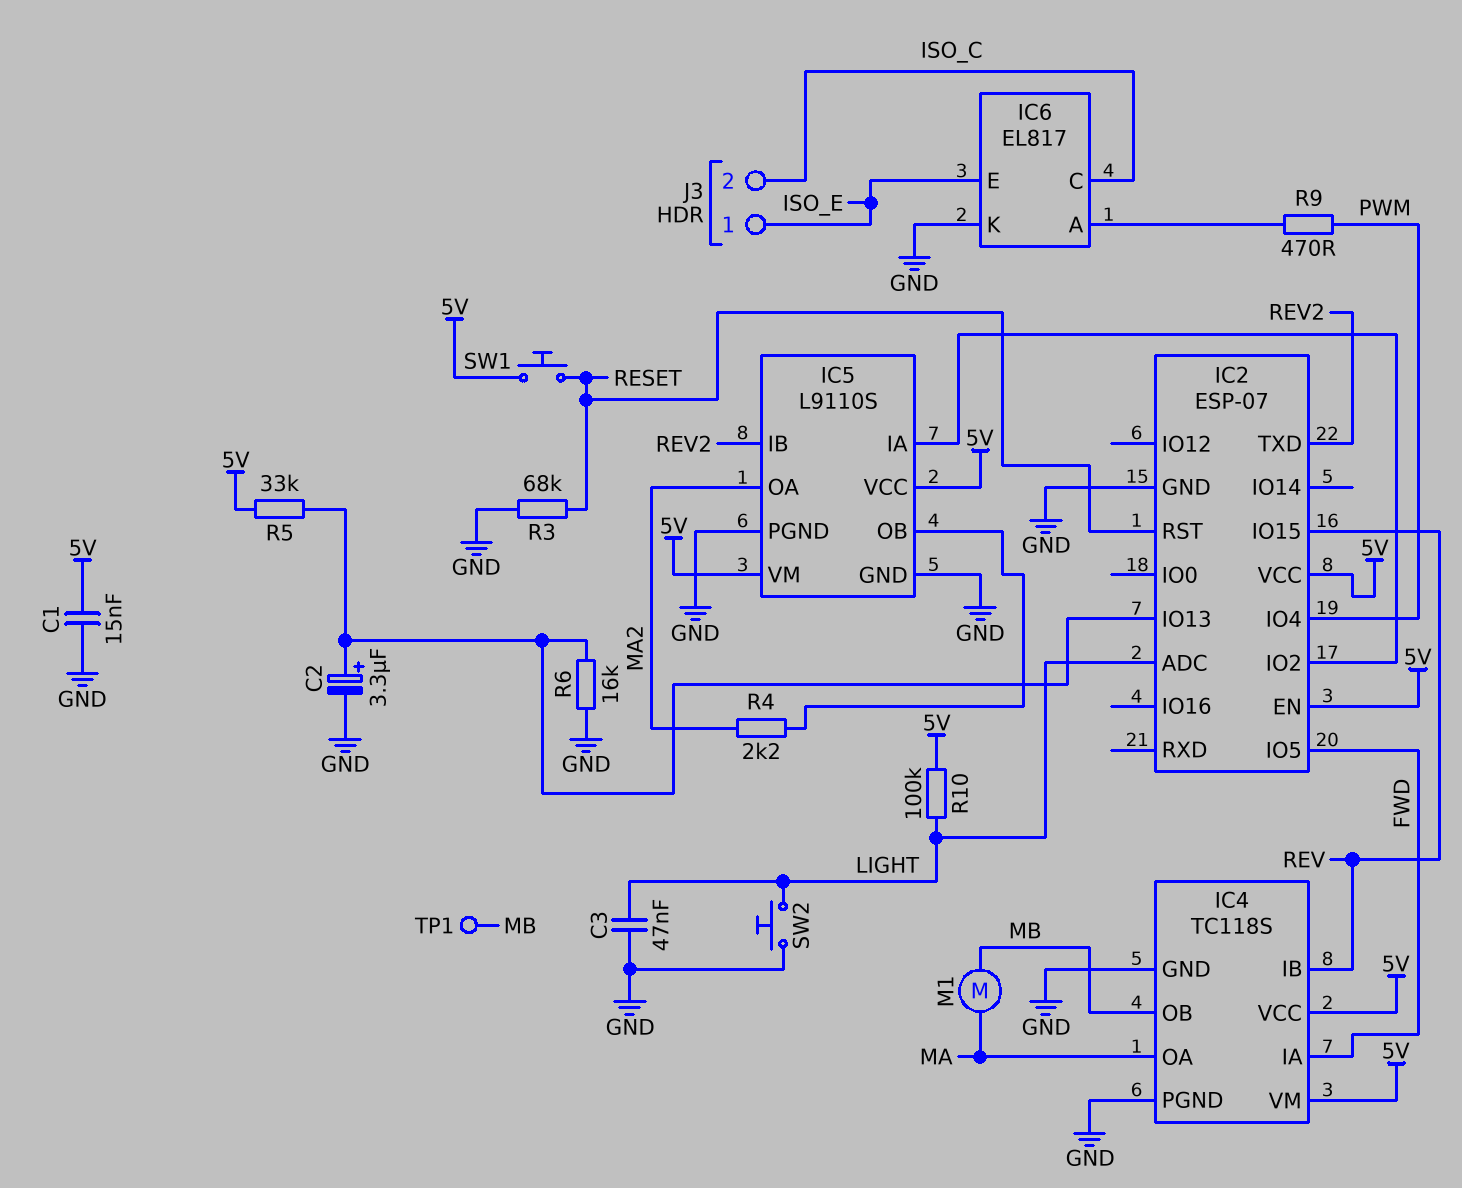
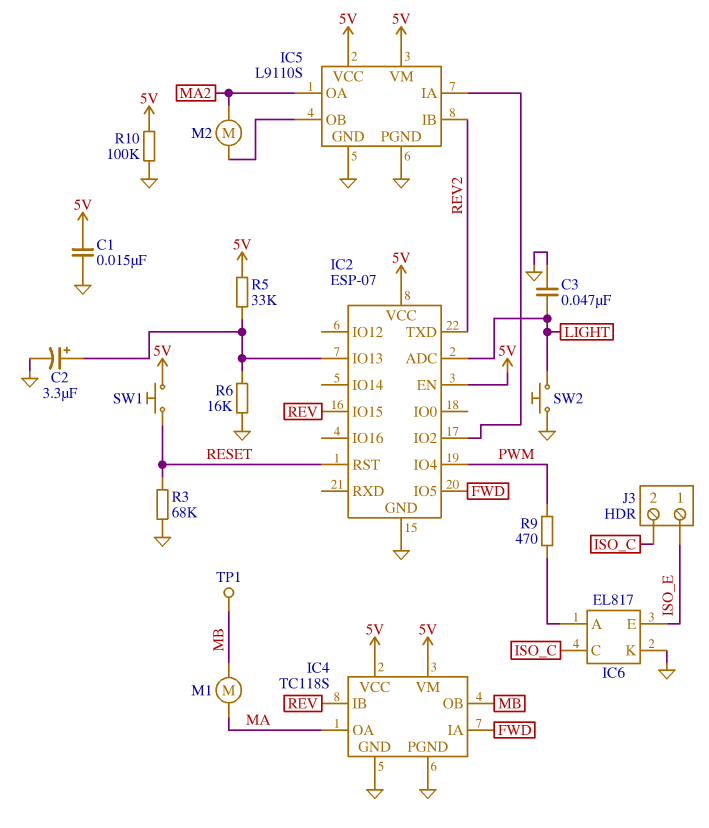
M2: none -> motor (IC5/OB, MA2)
R4: 2.2k (IC5/OB, MA2) -> none
R10: 100k (5V, LIGHT) -> 100k (5V, GND)

